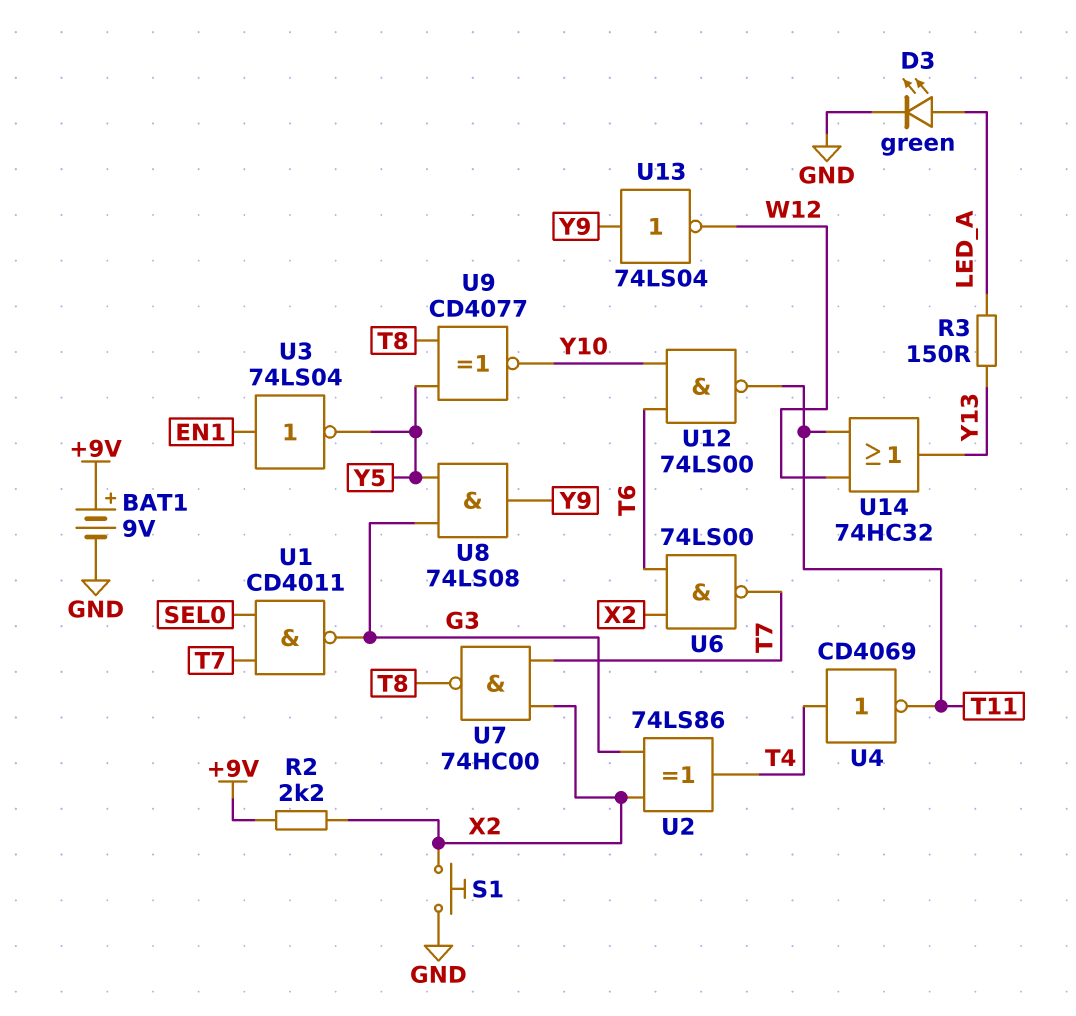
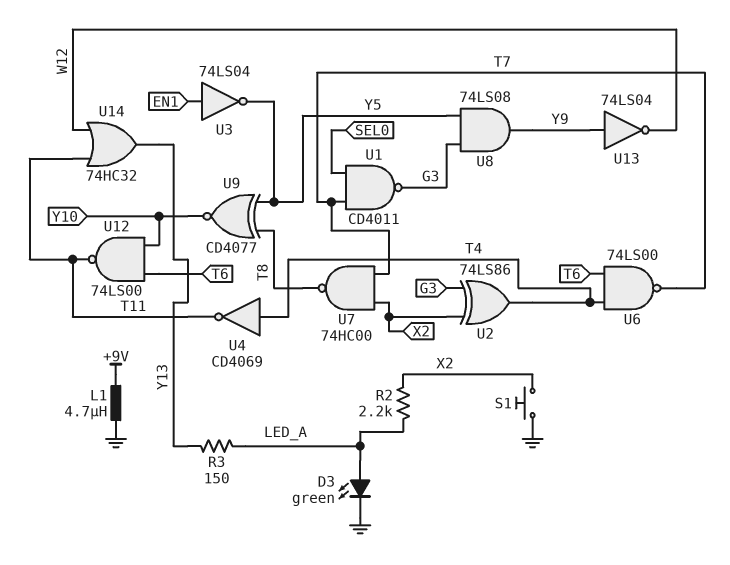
BAT1: 9V (plus +9V, minus GND) -> none
L1: none -> 4.7uH (+9V, GND)
R2: 2.2k (+9V, X2) -> 2.2k (LED_A, X2)
U6: NAND 74LS00 (in T6, in X2, out T7) -> NAND 74LS00 (in T4, in T6, out T7)

